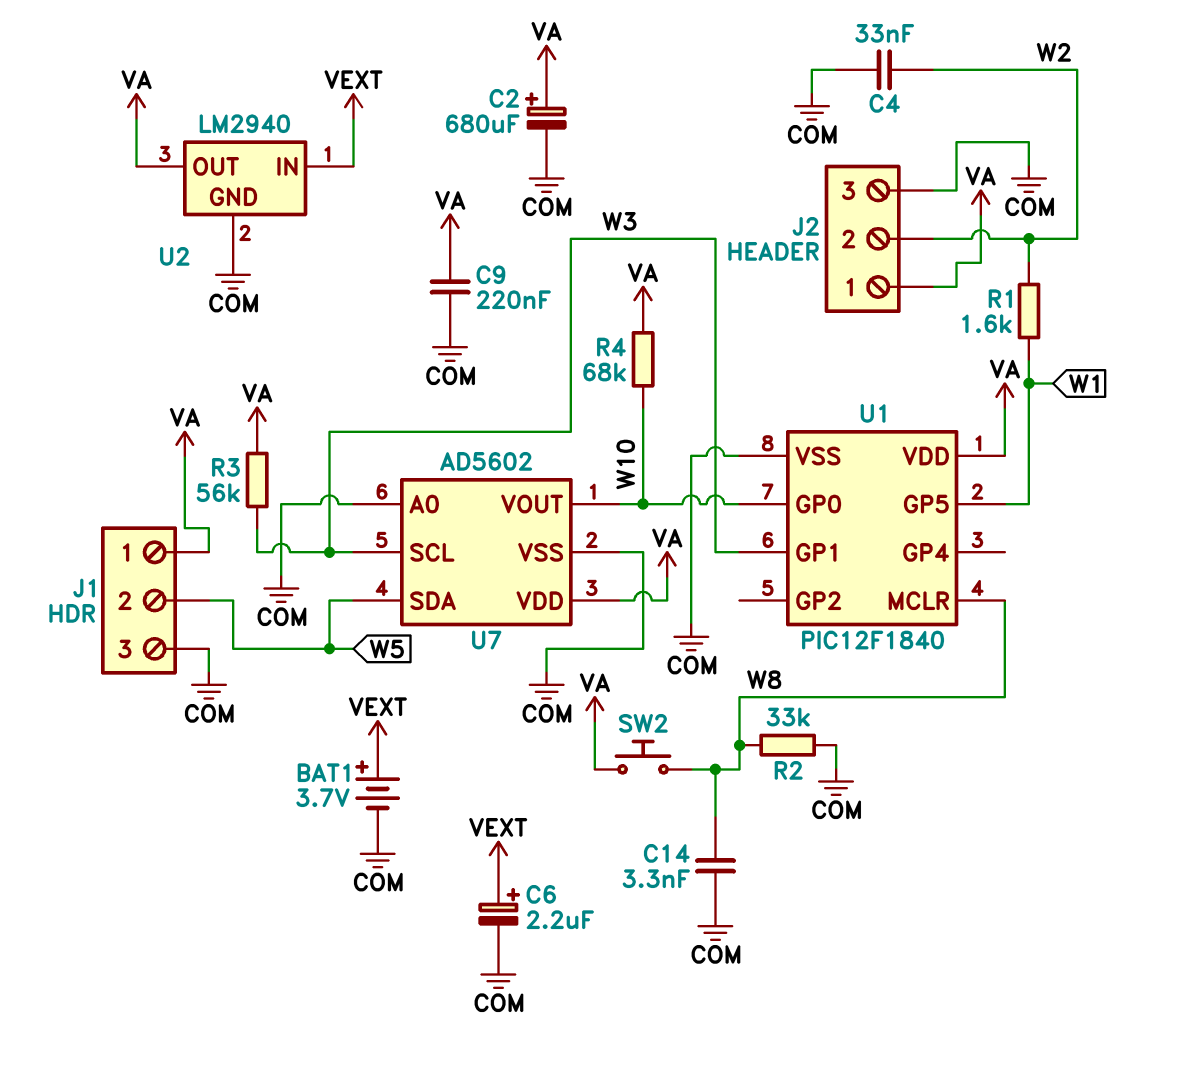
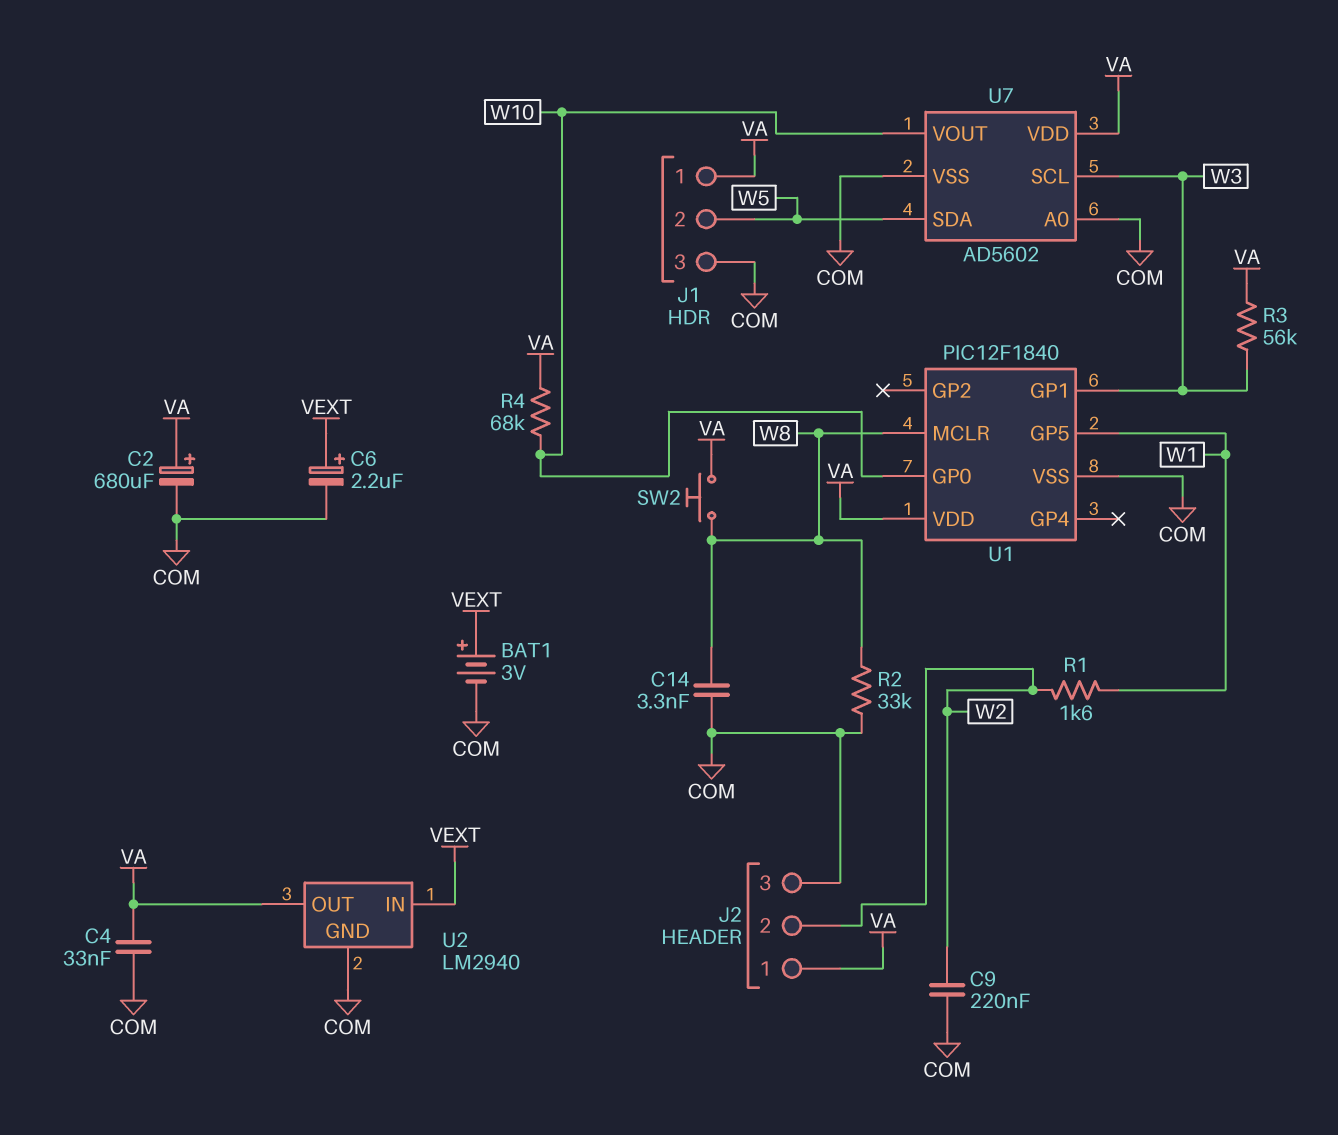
BAT1: 3.7V (plus VEXT, minus COM) -> 3V (plus VEXT, minus COM)
C4: 33nF (COM, W2) -> 33nF (COM, VA)
C9: 220nF (COM, VA) -> 220nF (COM, W2)

